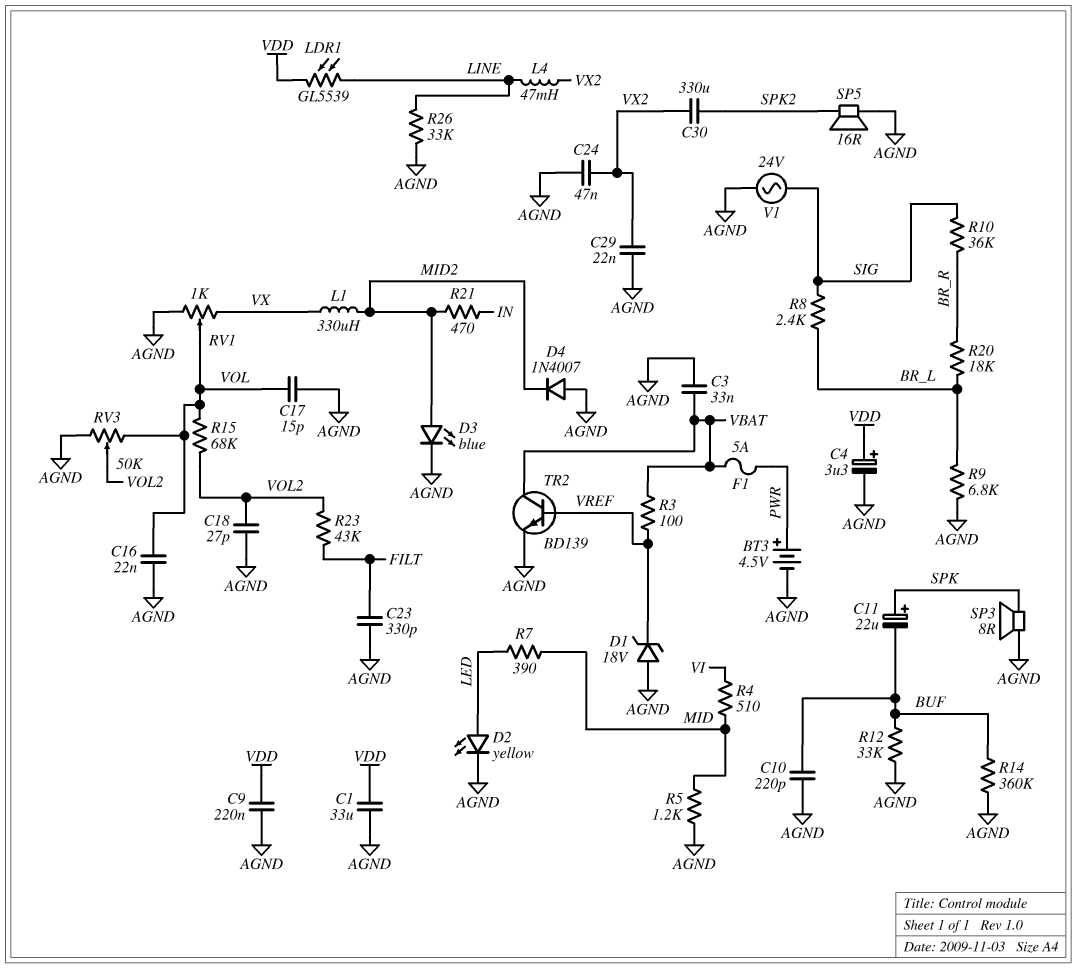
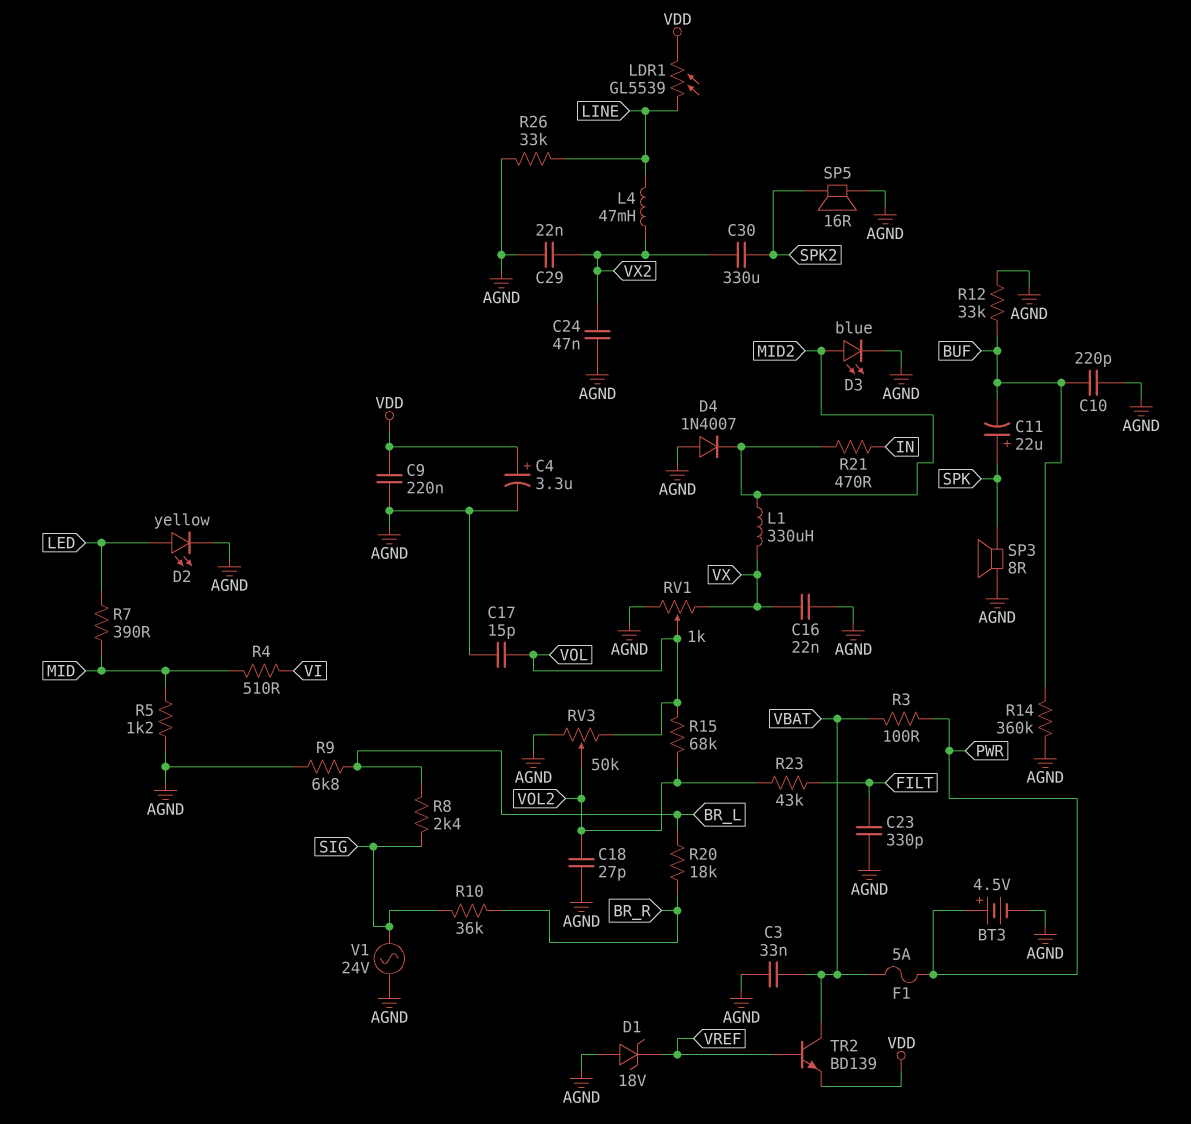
C1: 33uF (AGND, VDD) -> none
C16: 22nF (AGND, VOL) -> 22nF (AGND, VX)
R3: 100 (VBAT, VREF) -> 100 (PWR, VBAT)
TR2: NPN BD139 (B VREF, C VBAT, E AGND) -> NPN BD139 (B VREF, C VBAT, E VDD)

